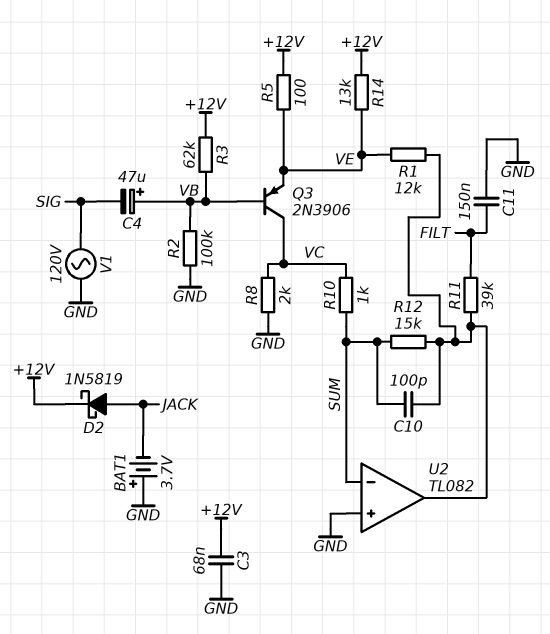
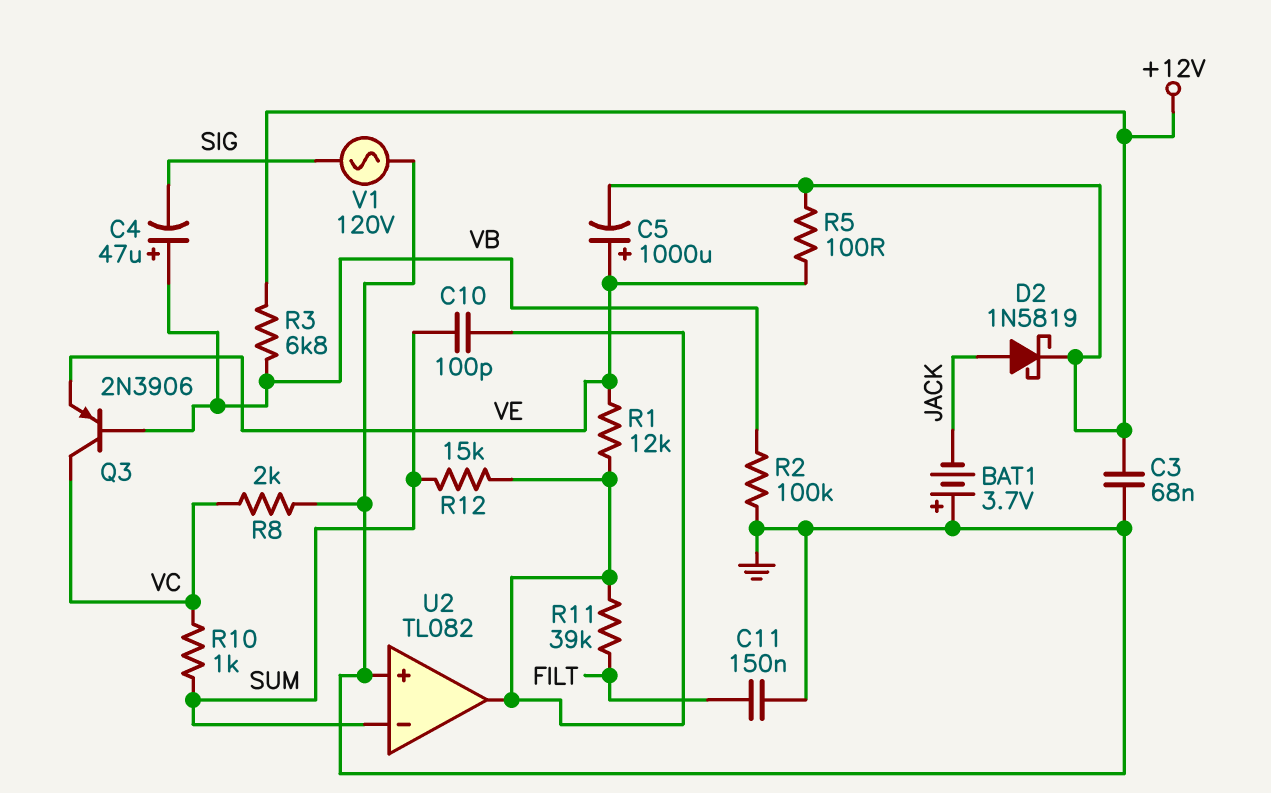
C5: none -> 1000uF (plus VE, minus +12V)
R3: 62k (+12V, VB) -> 6.8k (+12V, VB)
R14: 13k (+12V, VE) -> none

